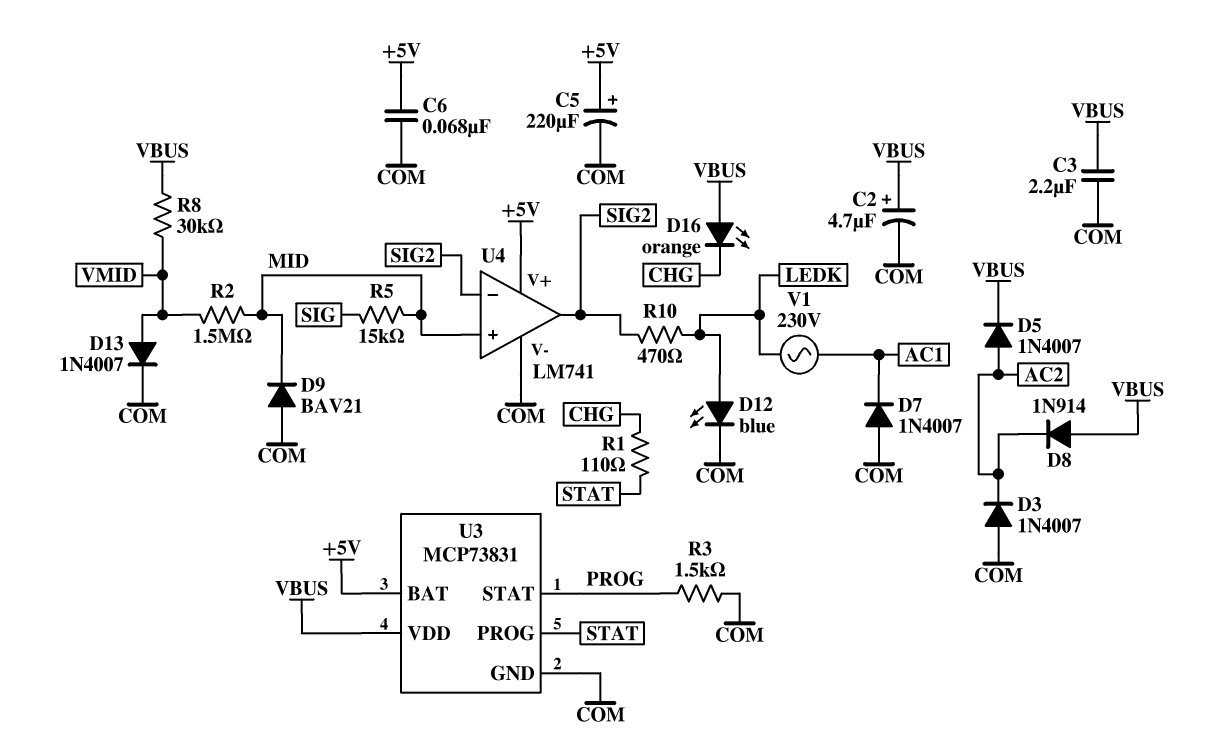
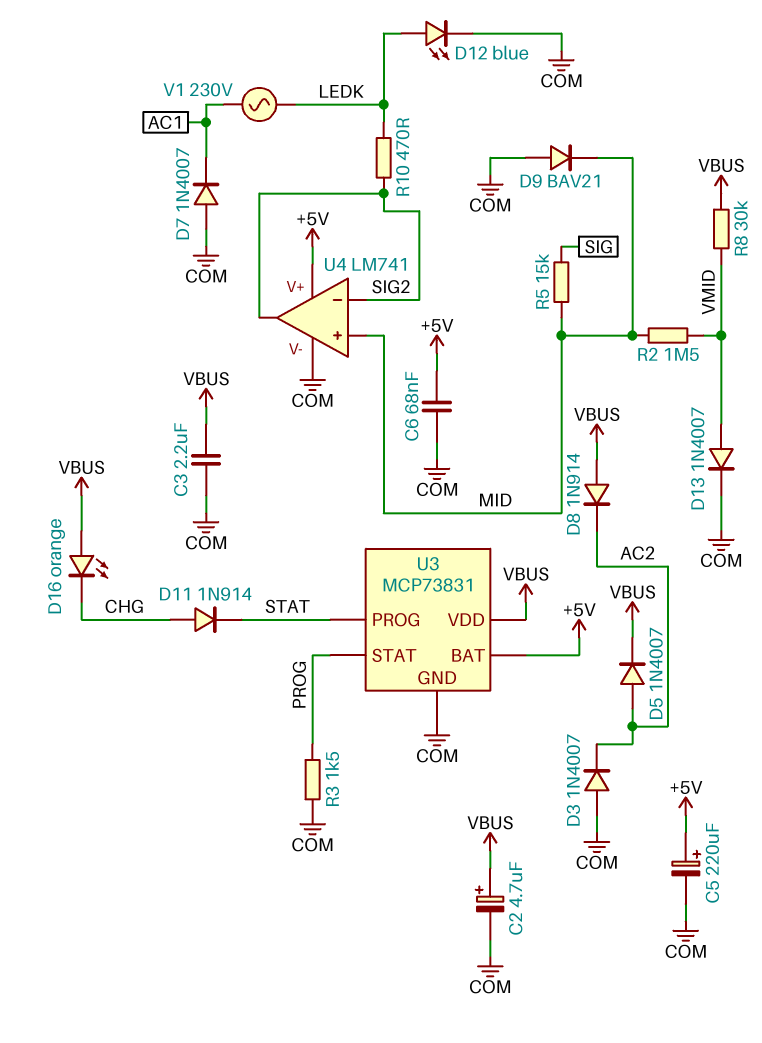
D11: none -> diode 1N914 (A CHG, K STAT)
R1: 110 (CHG, STAT) -> none

